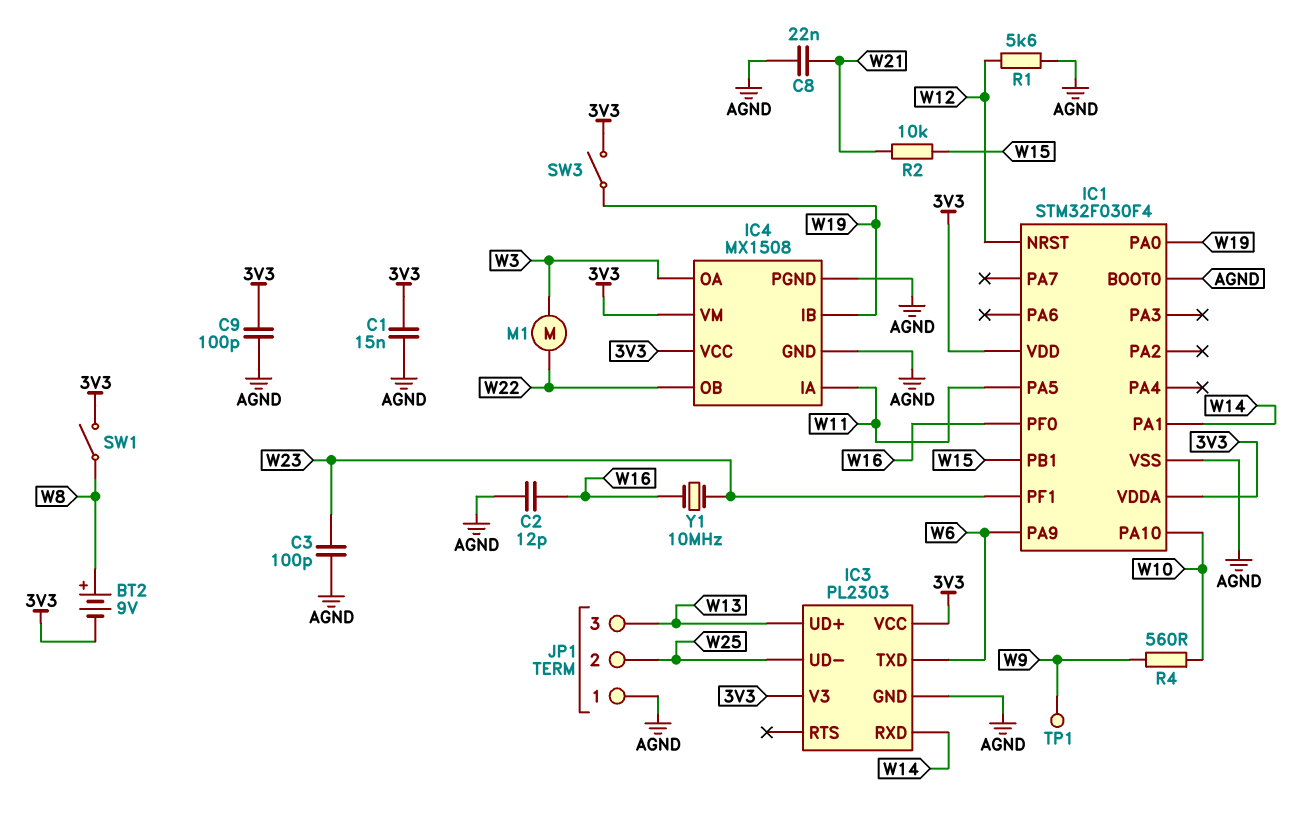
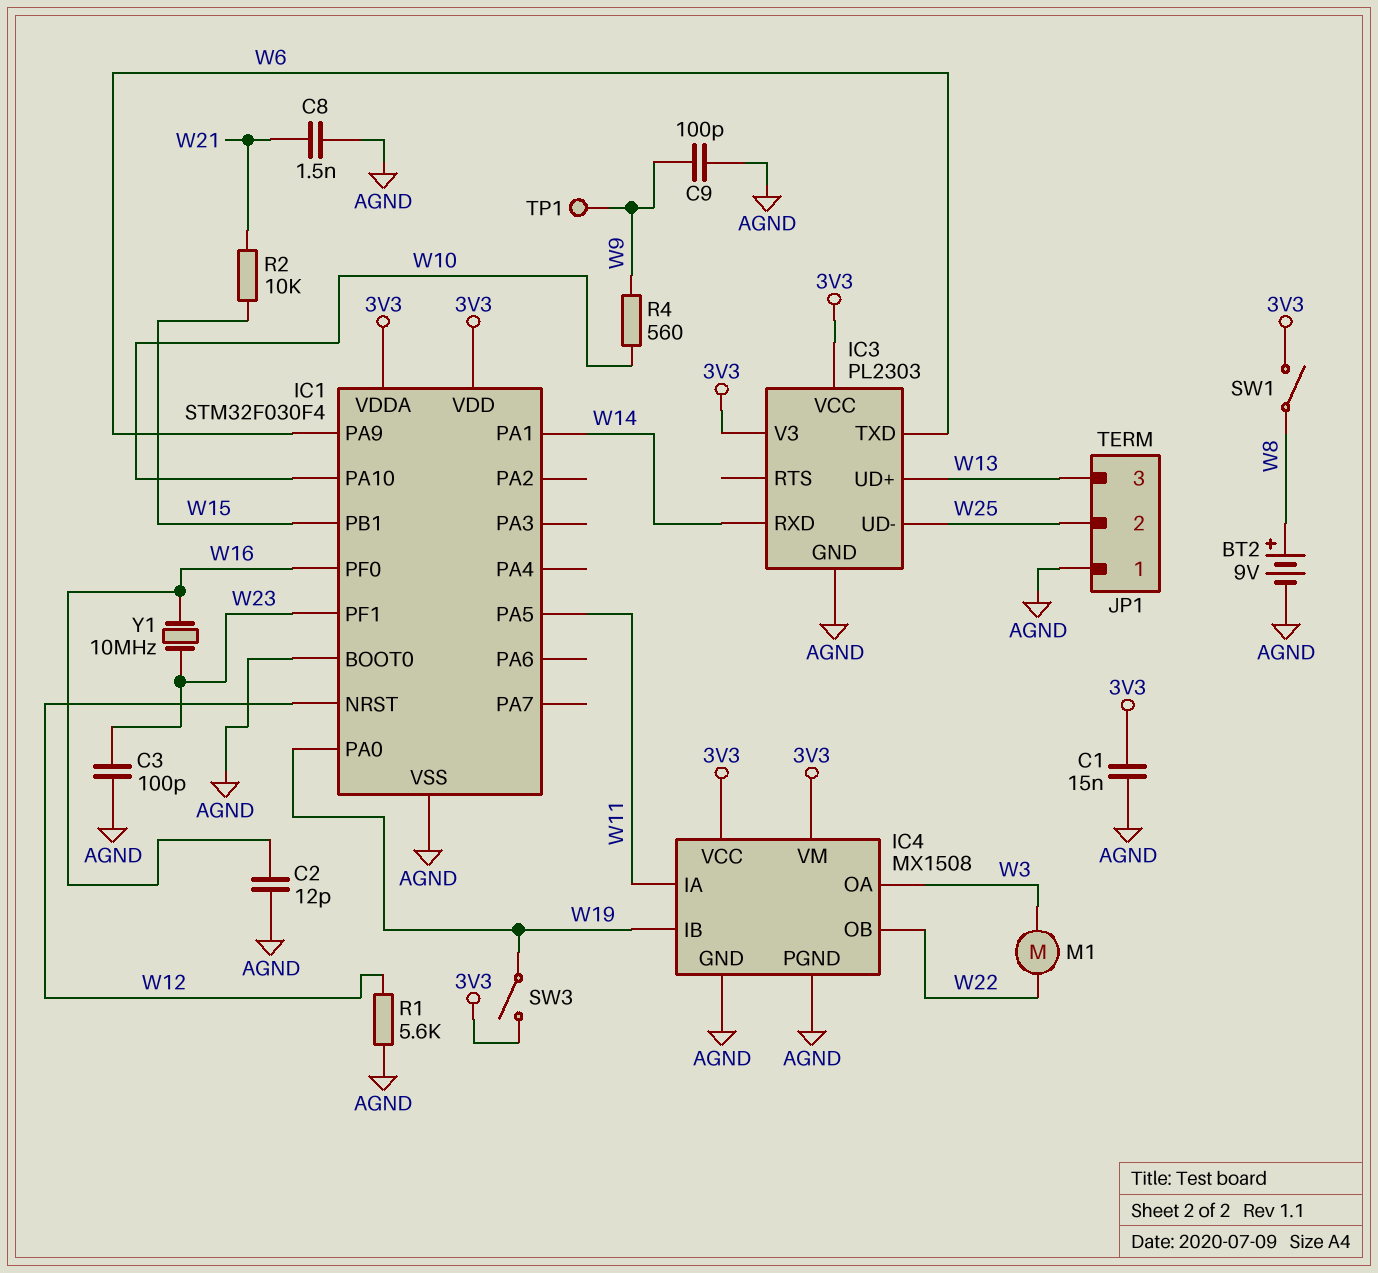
BT2: 9V (plus W8, minus 3V3) -> 9V (plus W8, minus AGND)
C8: 22nF (AGND, W21) -> 1.5nF (AGND, W21)
C9: 100pF (3V3, AGND) -> 100pF (AGND, W9)

